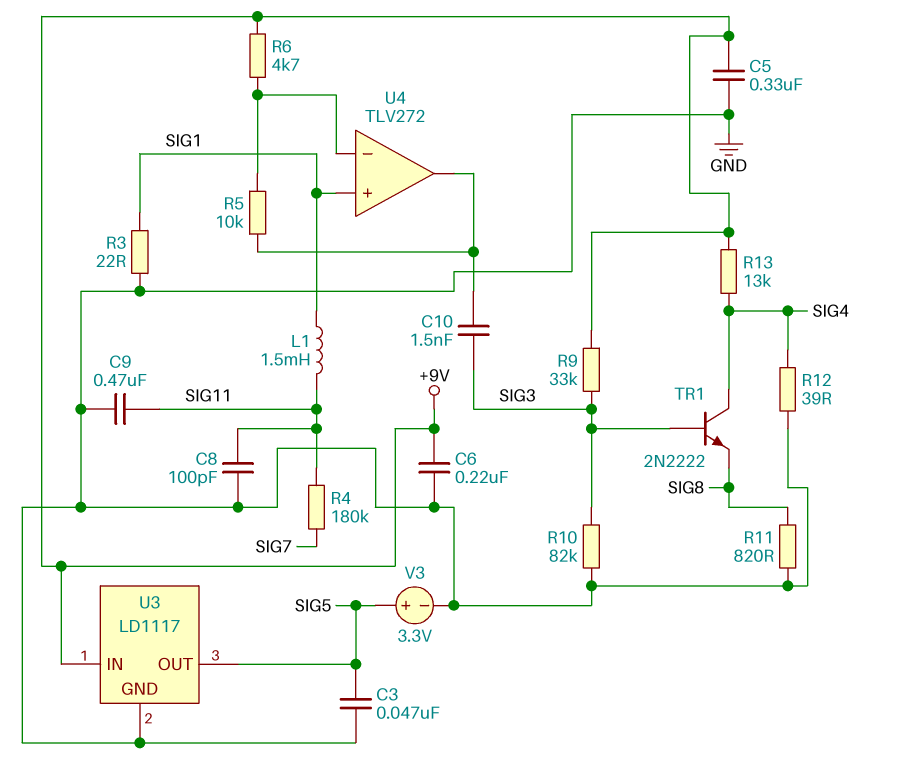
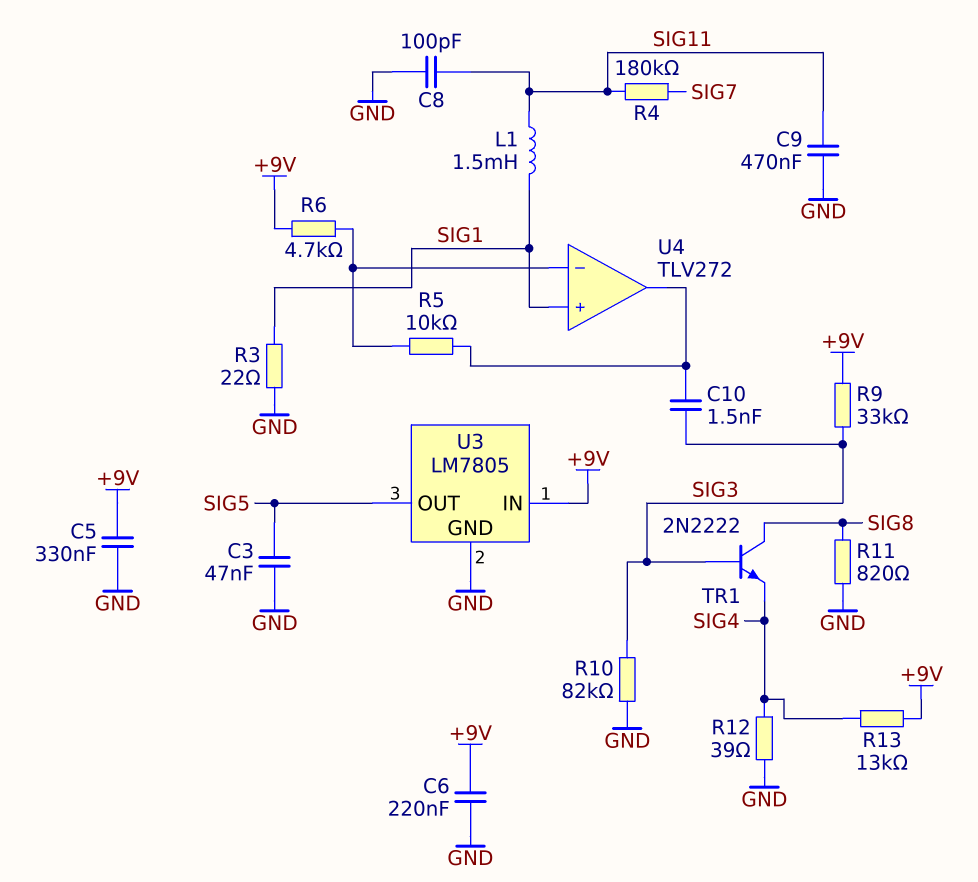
TR1: NPN 2N2222 (B SIG3, C SIG4, E SIG8) -> NPN 2N2222 (B SIG3, C SIG8, E SIG4)
U3: LD1117 -> LM7805
V3: 3.3V (plus SIG5, minus GND) -> none

